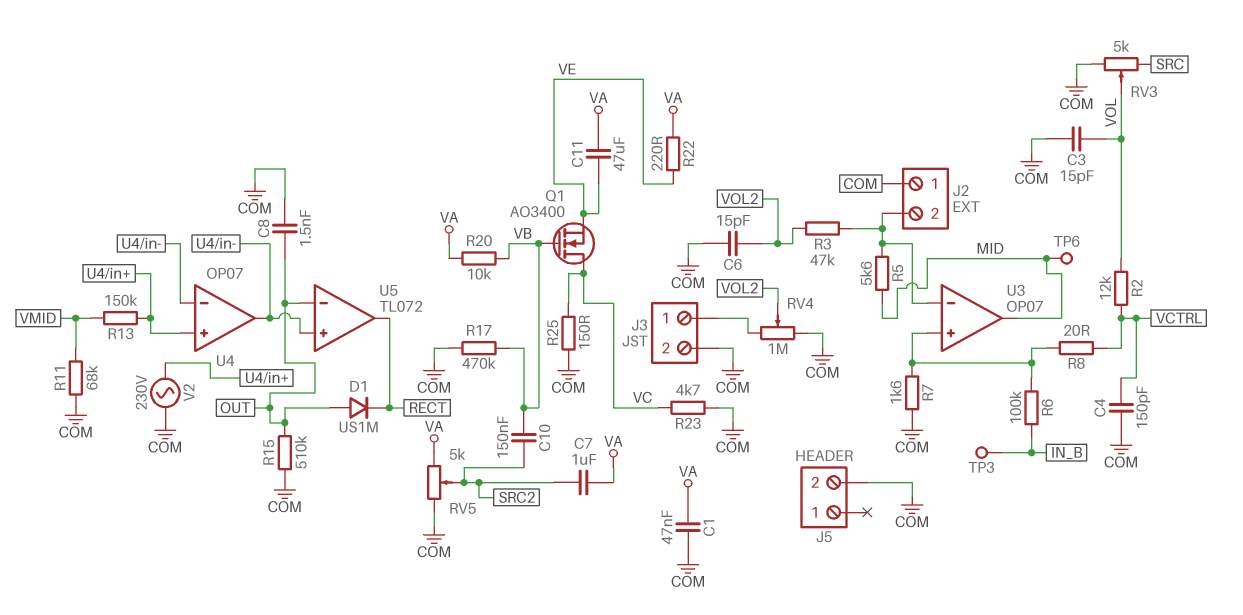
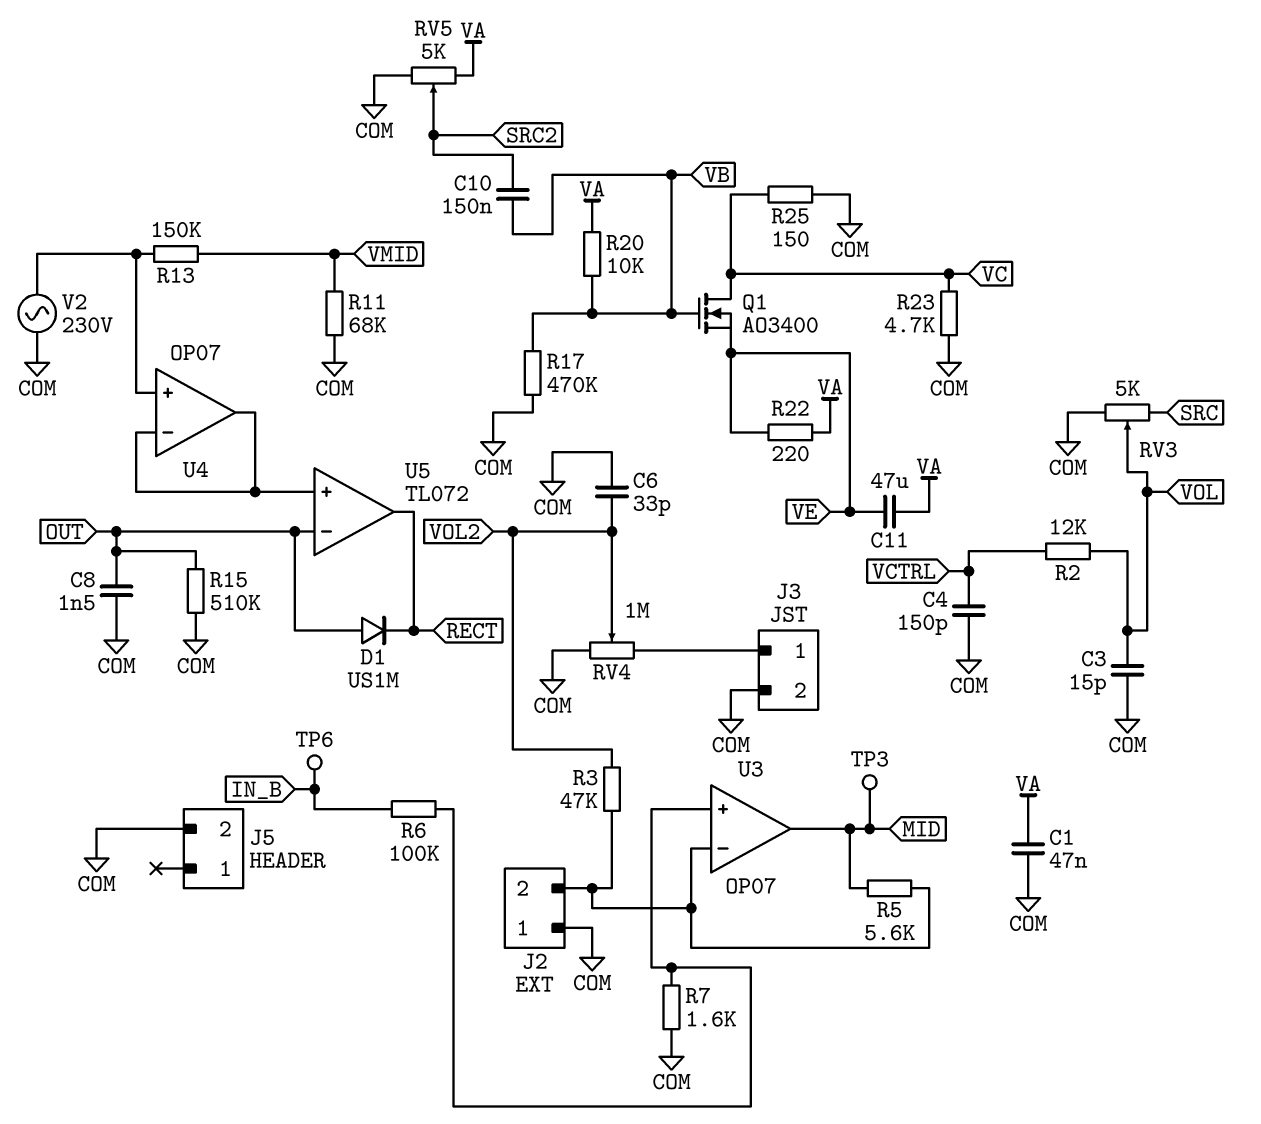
C6: 15pF (COM, VOL2) -> 33pF (COM, VOL2)
C7: 1uF (SRC2, VA) -> none
R8: 20 (U3/in+, VCTRL) -> none
TP3: test point (IN_B) -> test point (MID)
TP6: test point (MID) -> test point (IN_B)

